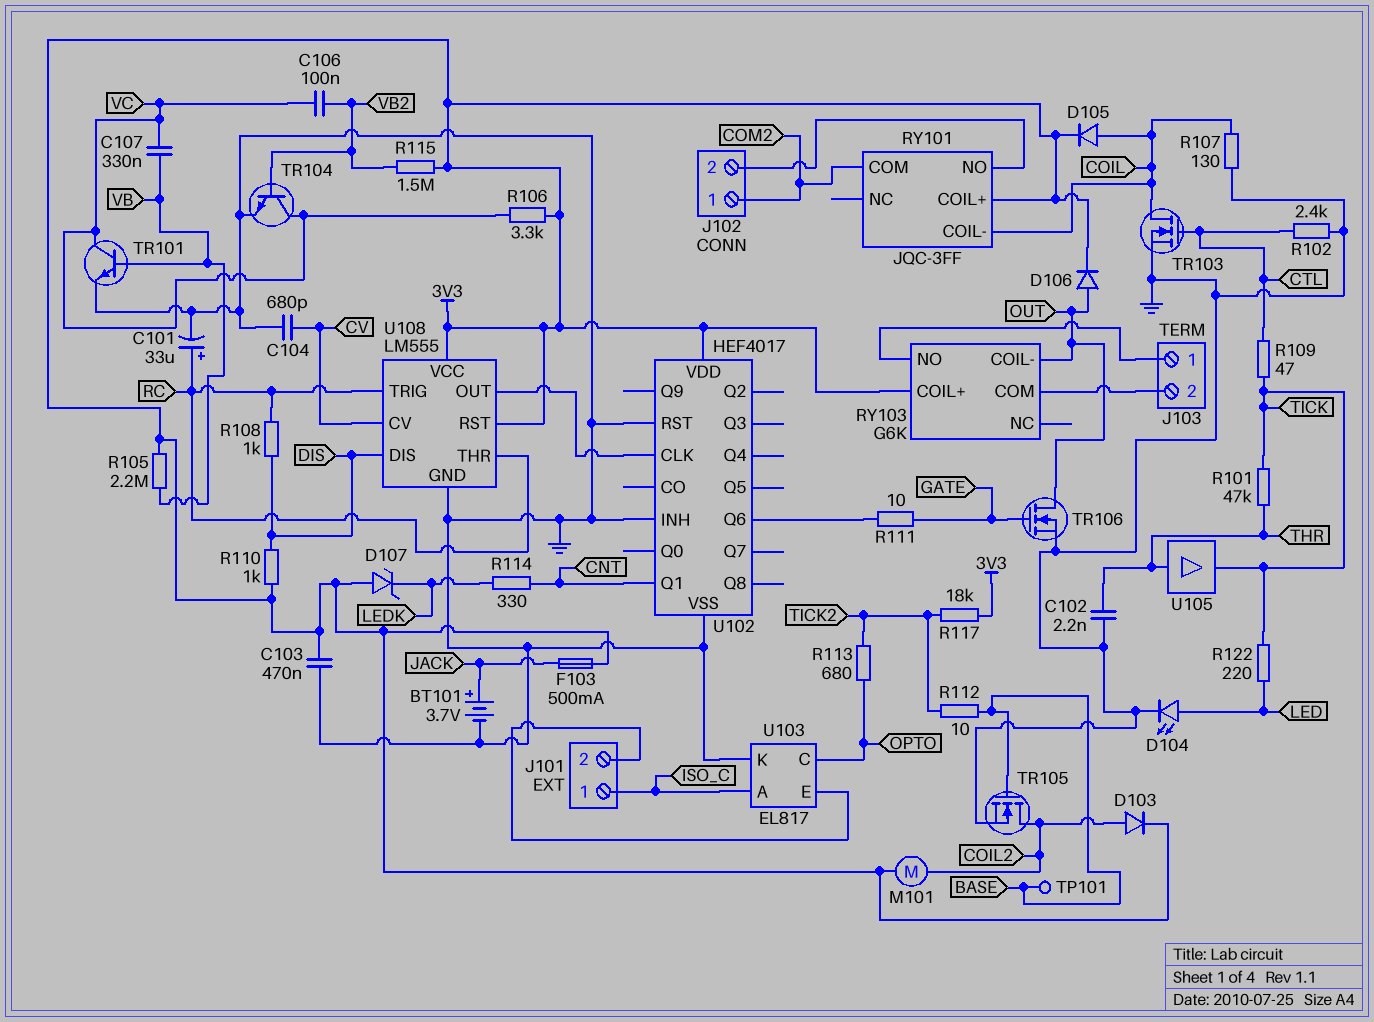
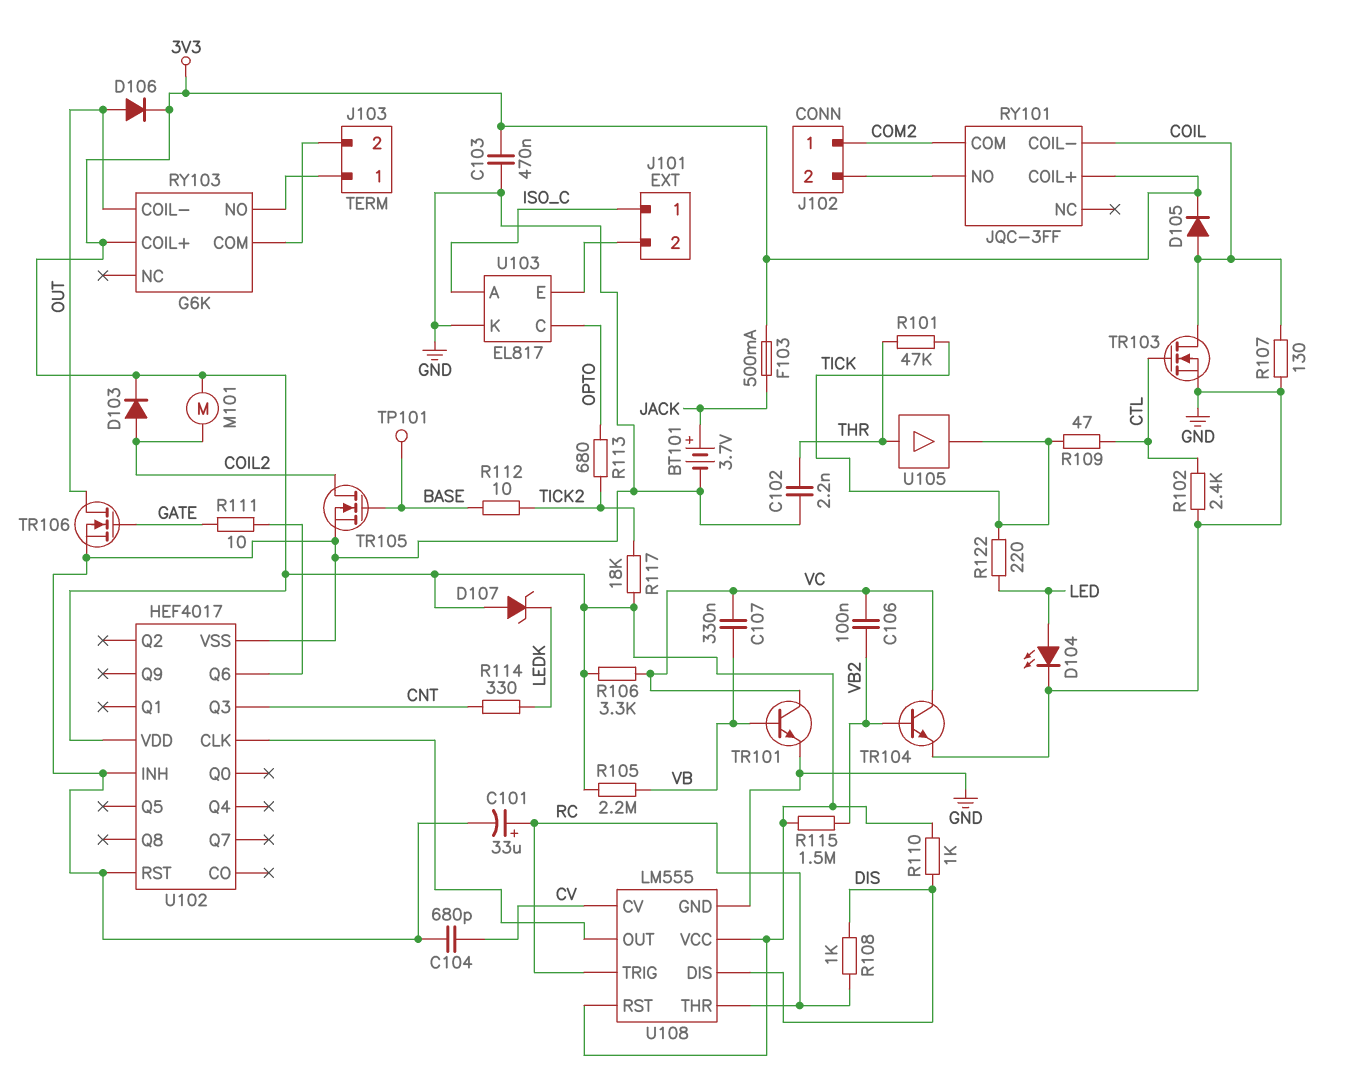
U102 pin Q1: CNT -> none
U102 pin Q3: none -> CNT

